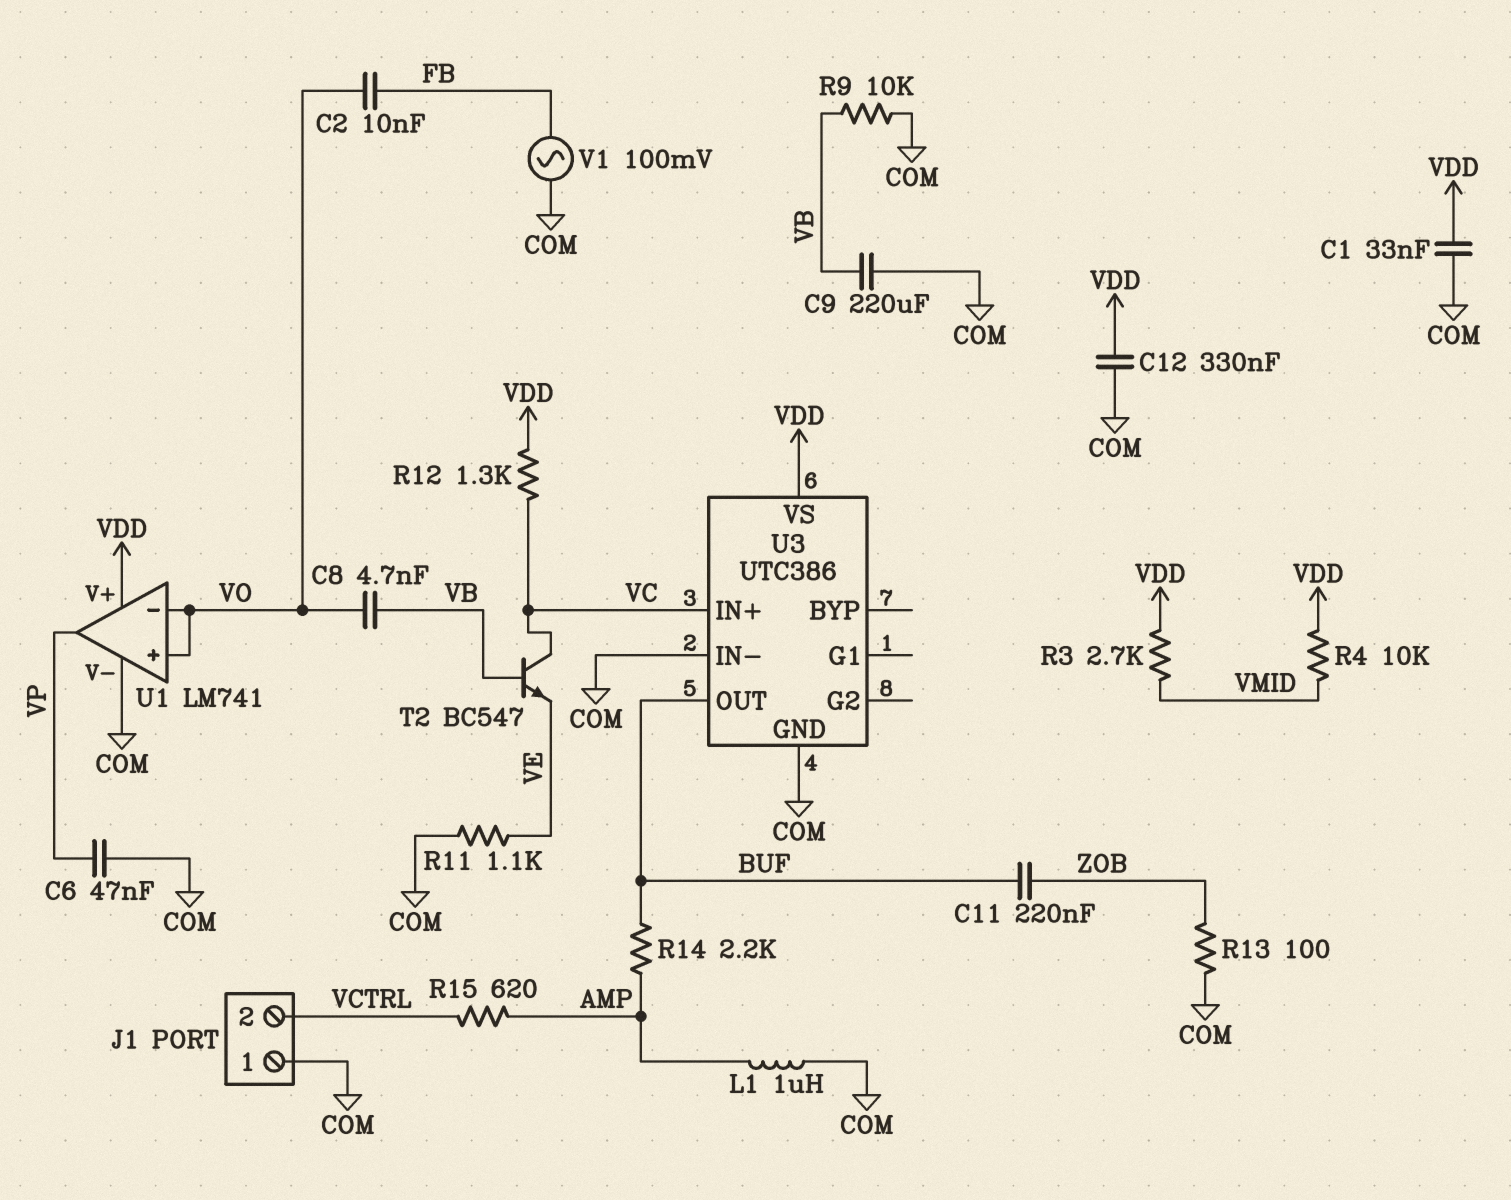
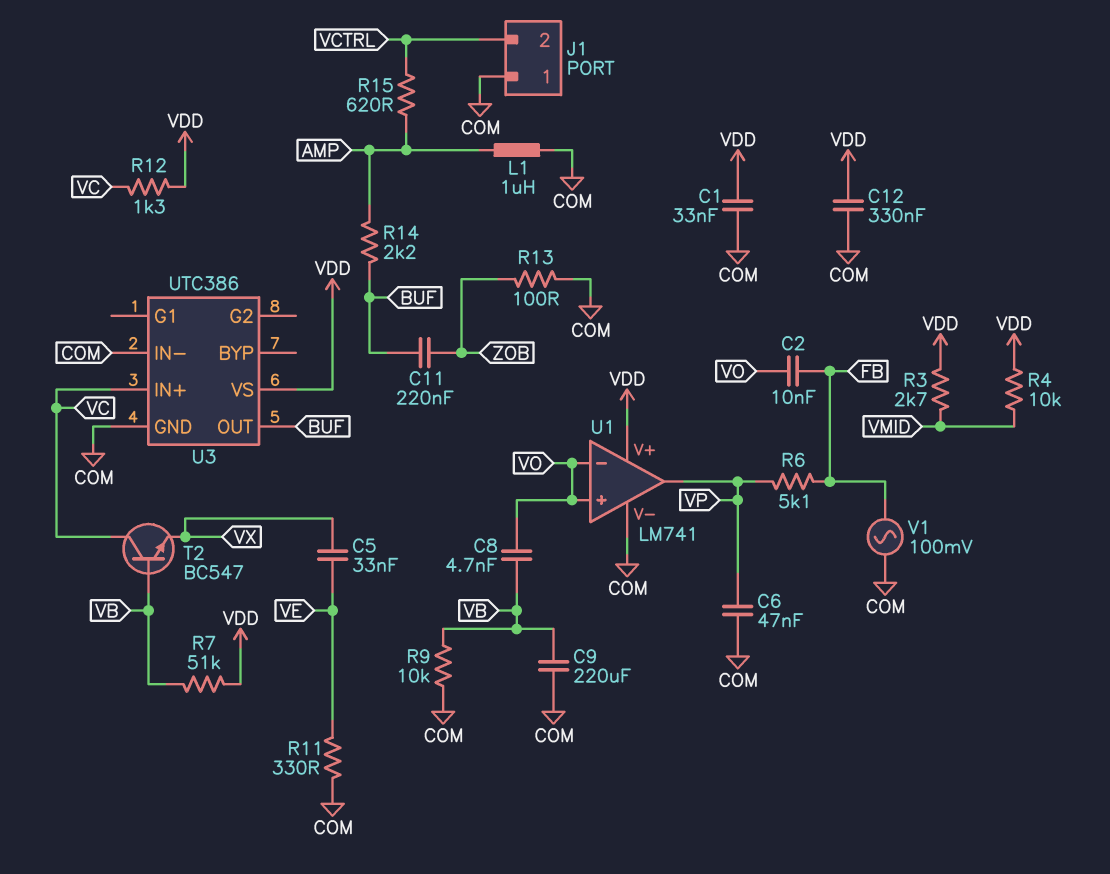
C5: none -> 33nF (VE, VX)
R6: none -> 5.1k (FB, VP)
R7: none -> 51k (VB, VDD)
R11: 1.1k (COM, VE) -> 330 (COM, VE)
T2: NPN BC547 (B VB, C VC, E VE) -> NPN BC547 (B VB, C VC, E VX)

